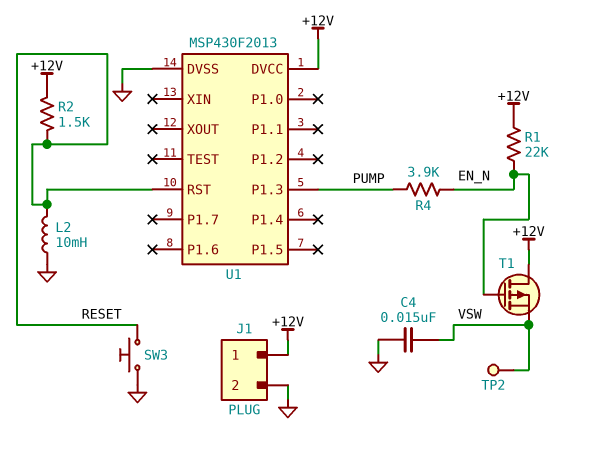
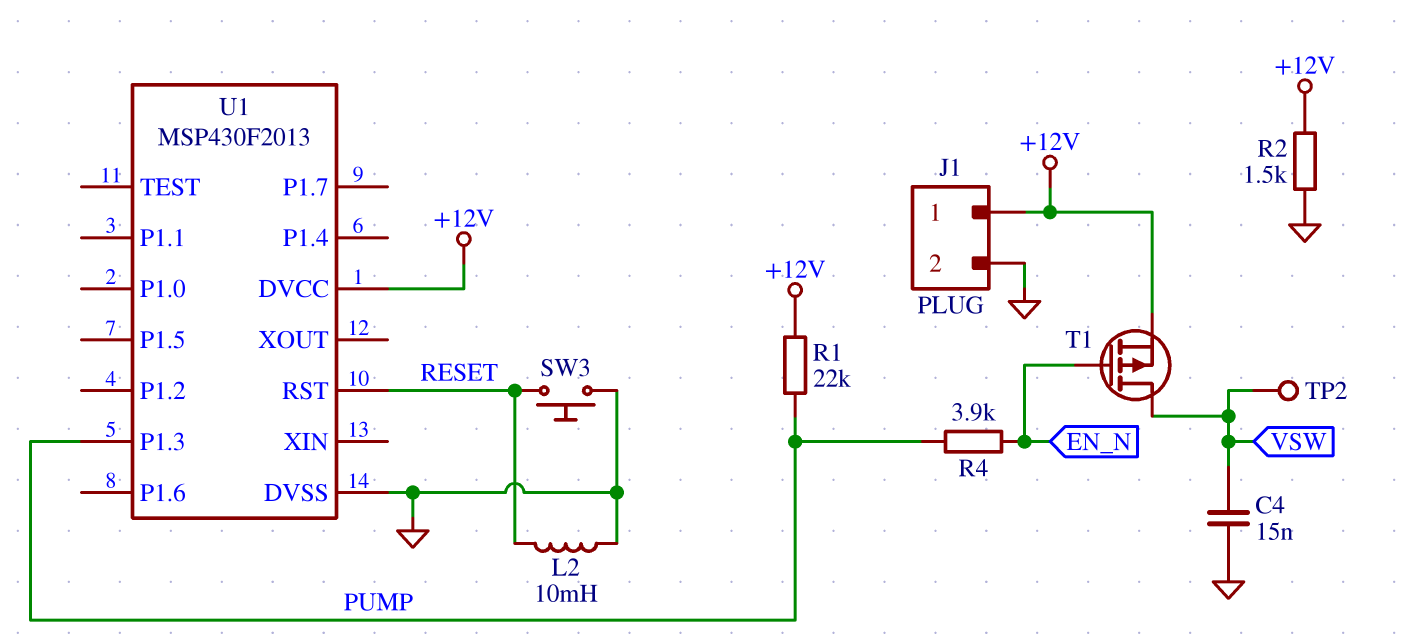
R1: 22k (+12V, EN_N) -> 22k (+12V, PUMP)
R2: 1.5k (+12V, RESET) -> 1.5k (+12V, GND)
T1: PMOS (G EN_N, D +12V, S VSW) -> PMOS (G EN_N, D VSW, S +12V)

